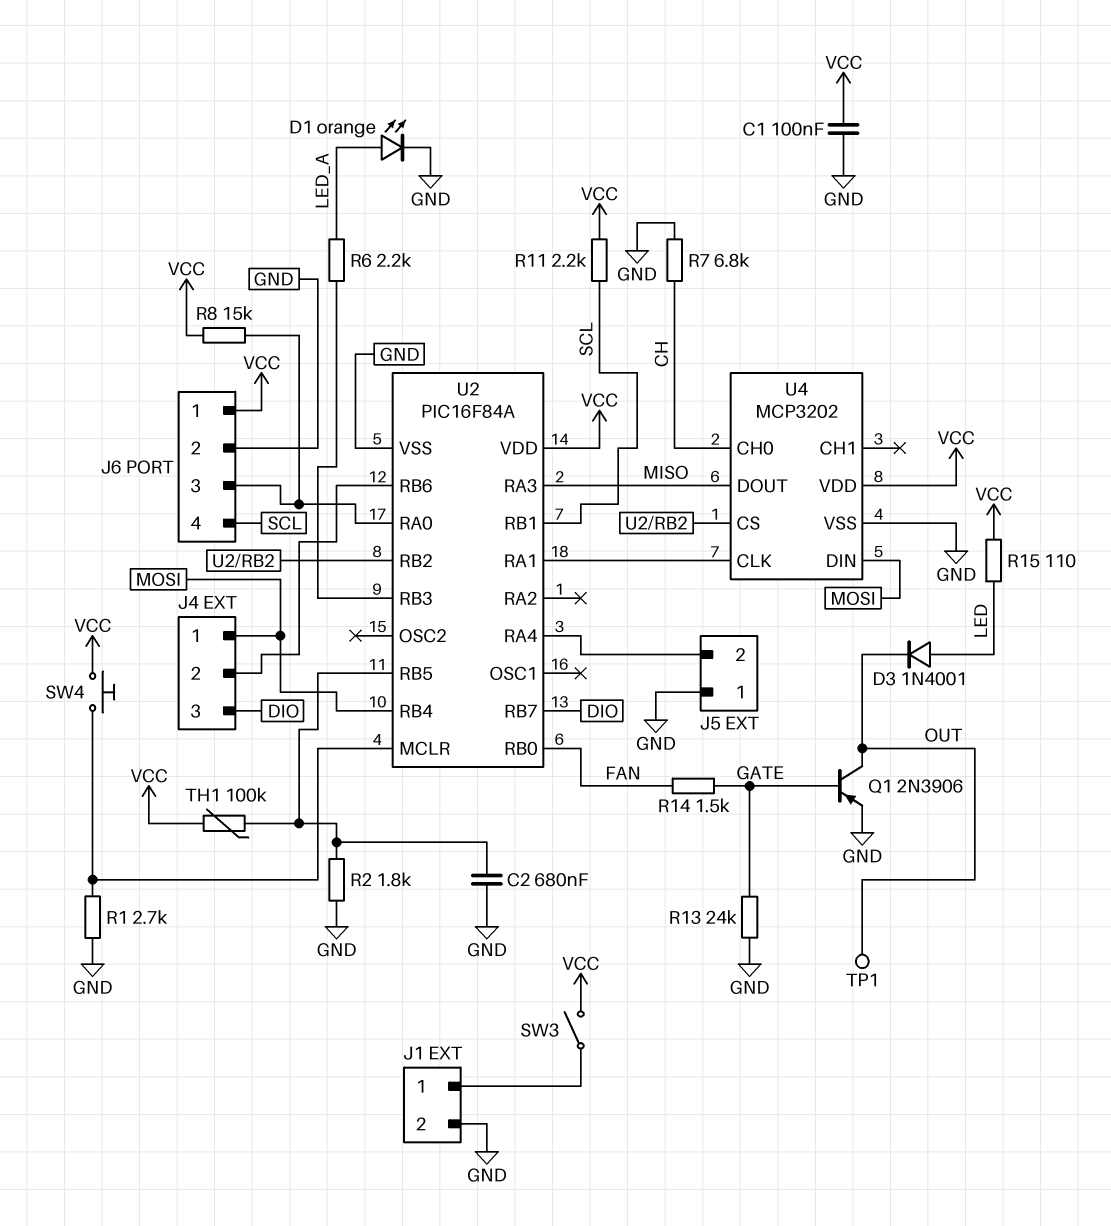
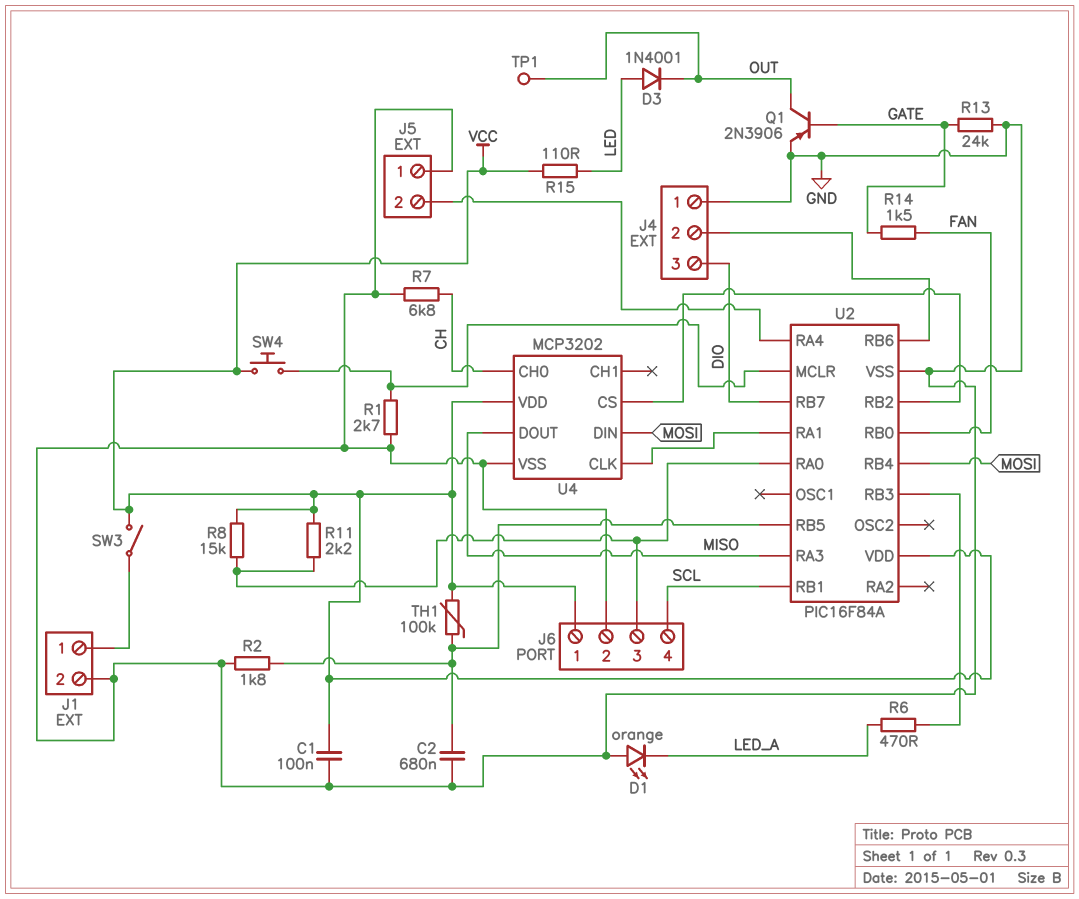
D1: LED orange (A LED_A, K GND) -> LED orange (A GND, K LED_A)
J4 pin 1: MOSI -> GND
R6: 2.2k (LED_A, U2/RB3) -> 470 (LED_A, U2/RB3)
R11: 2.2k (SCL, VCC) -> 2.2k (J6/3, VCC)

